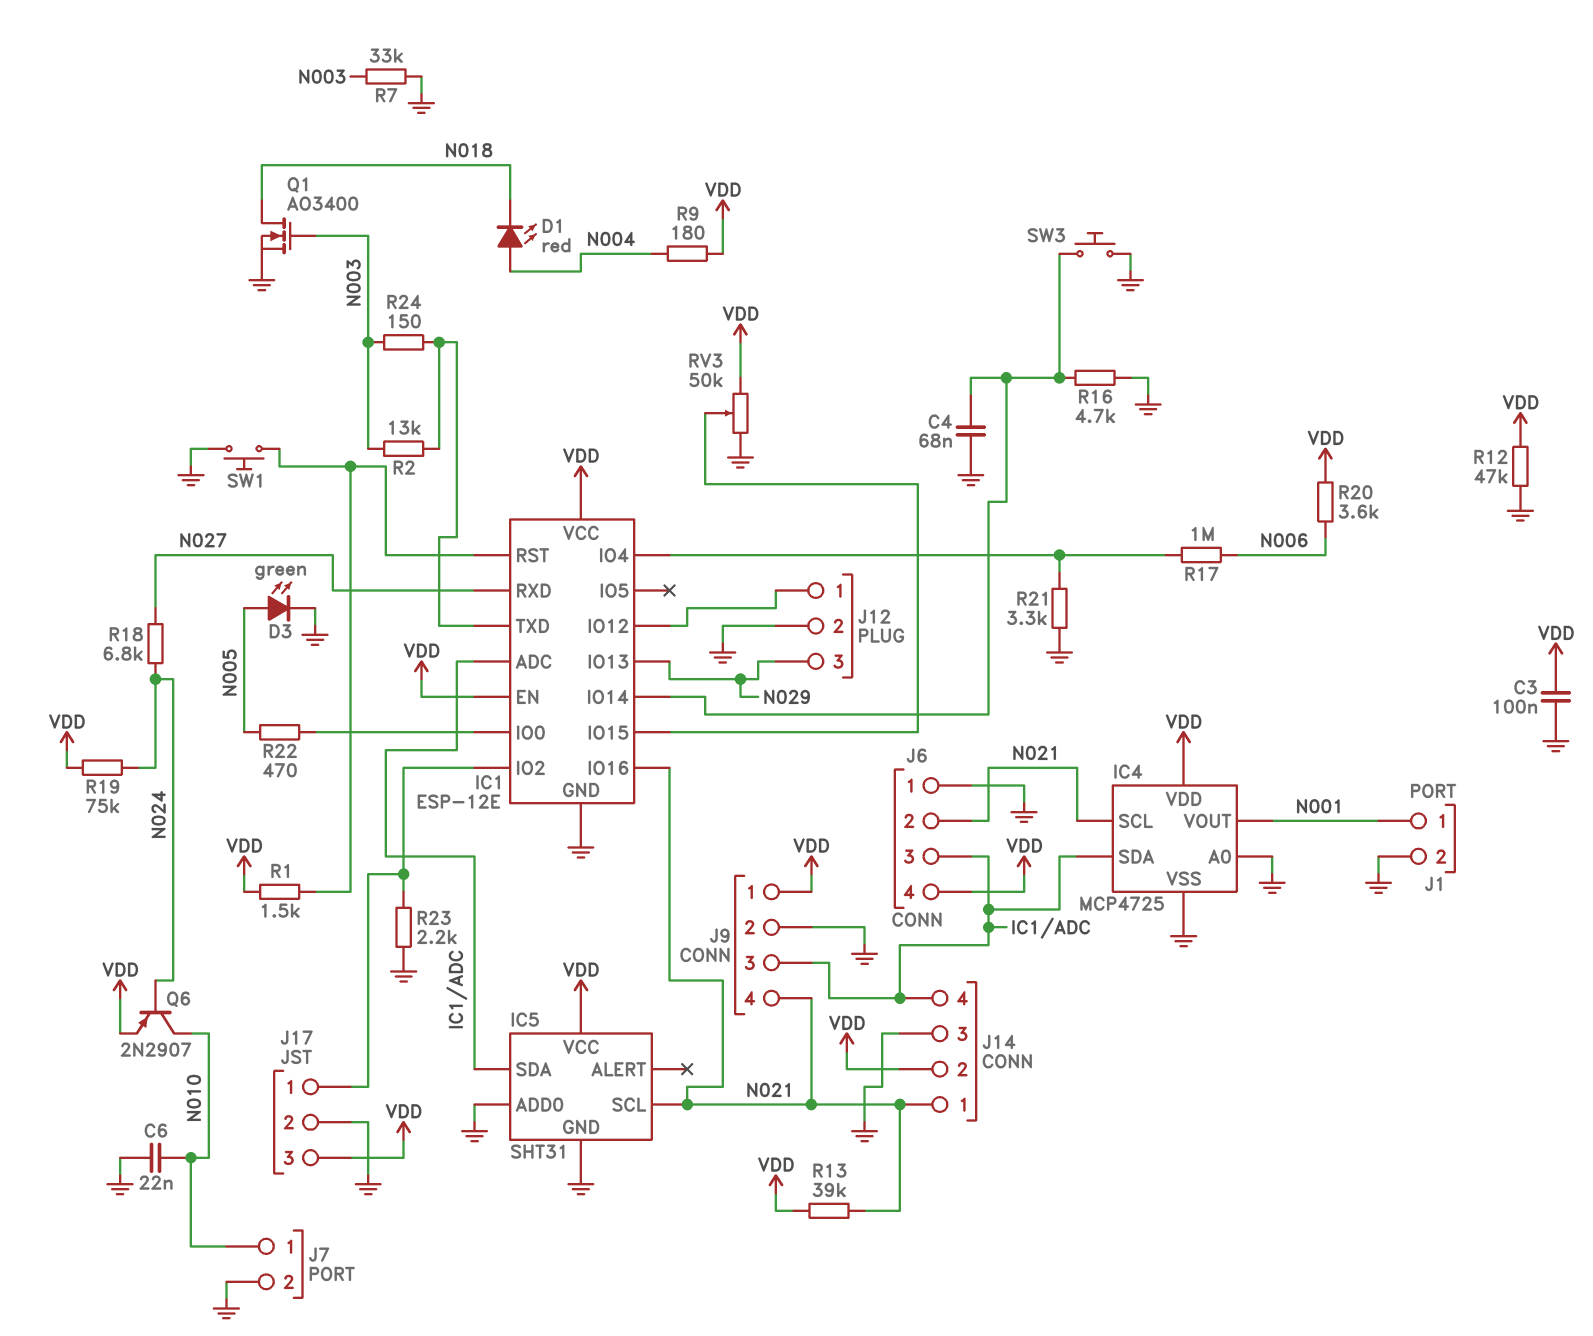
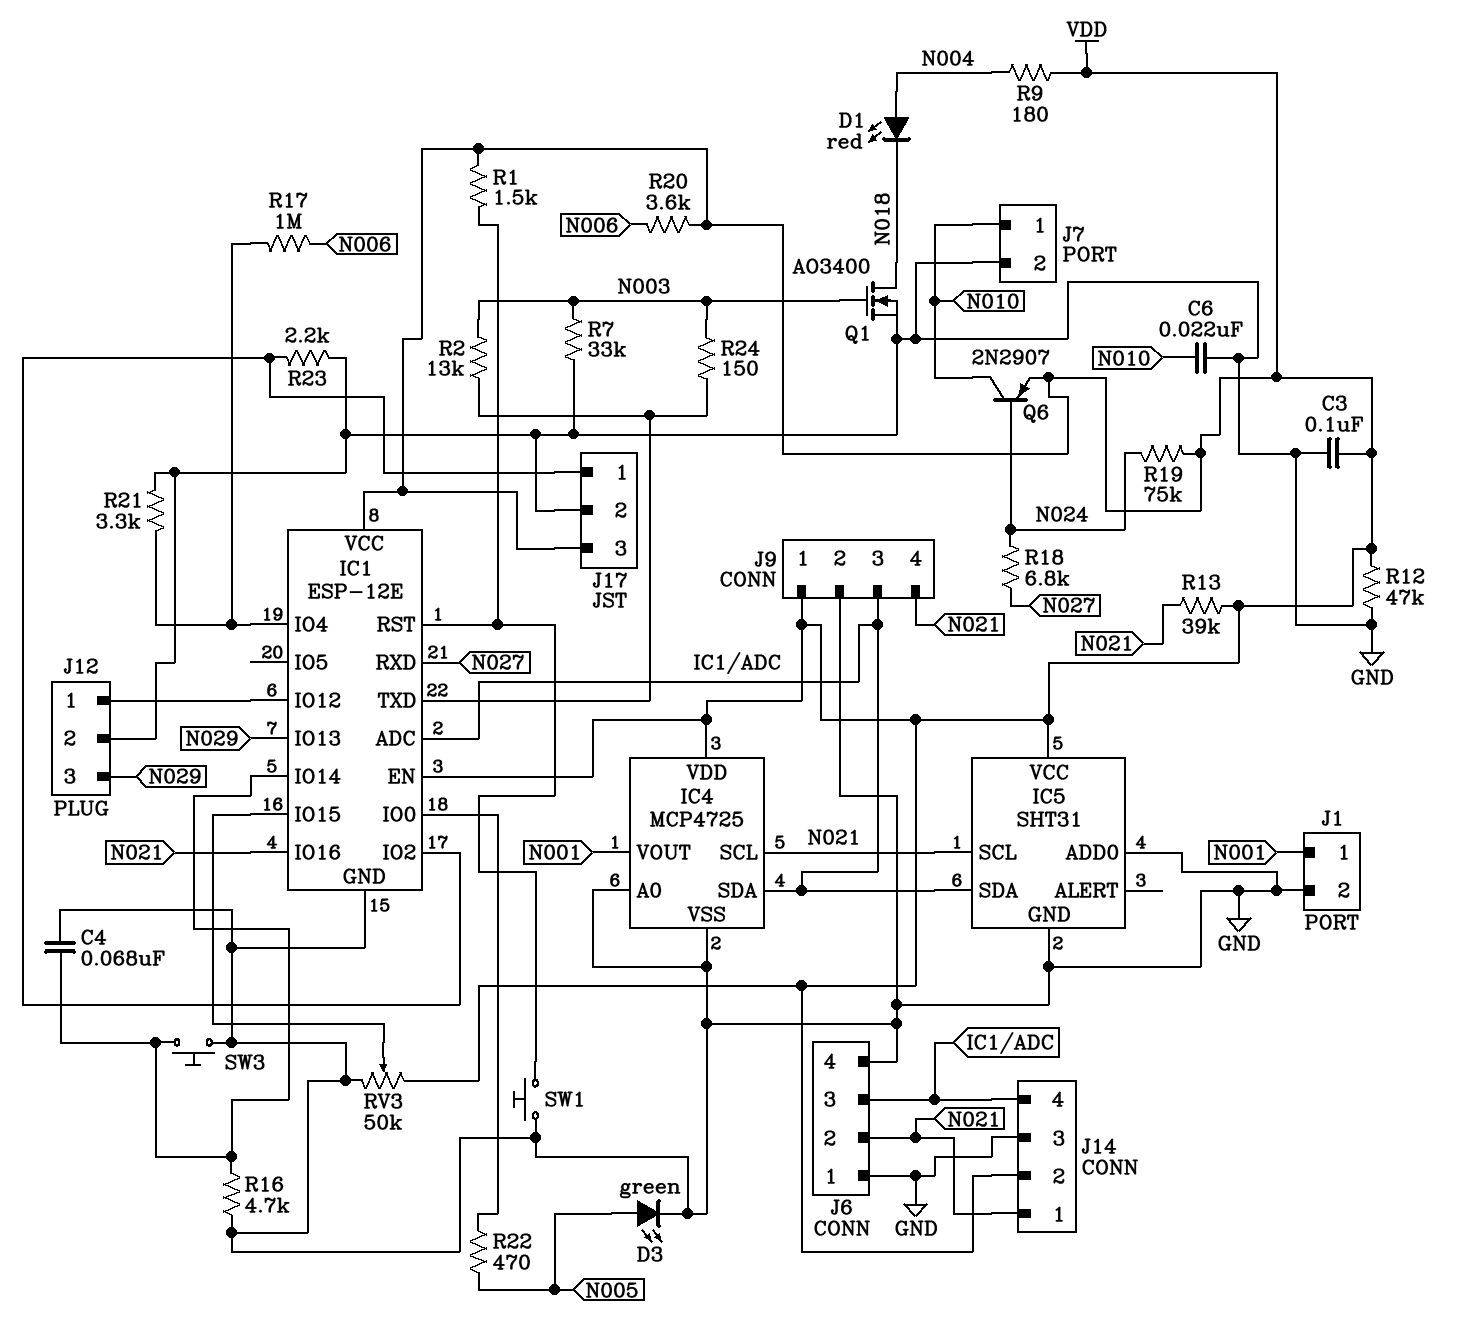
J6 pin 4: VDD -> GND

